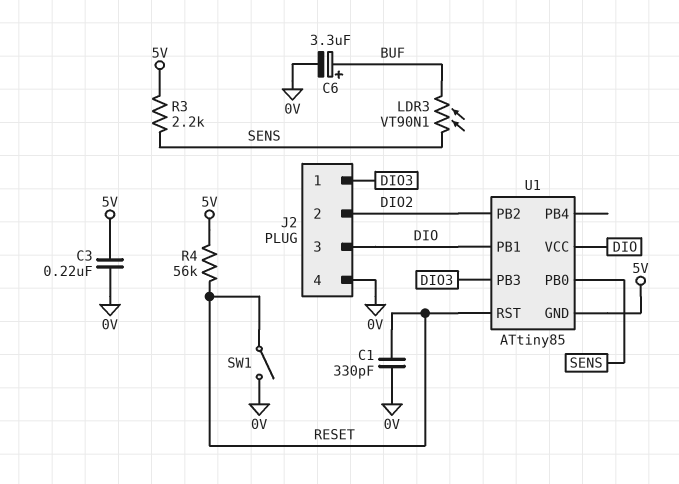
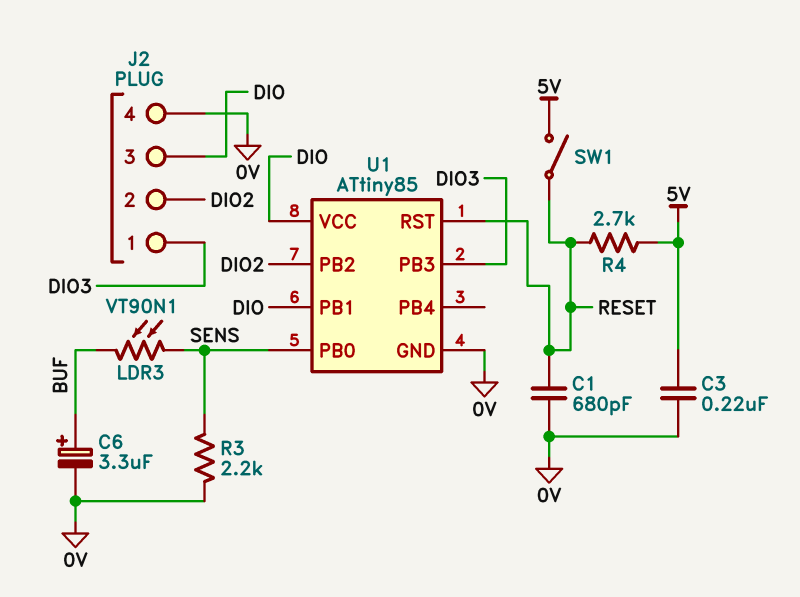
C1: 330pF (0V, RESET) -> 680pF (0V, RESET)
R3: 2.2k (5V, SENS) -> 2.2k (0V, SENS)
R4: 56k (5V, RESET) -> 2.7k (5V, RESET)
SW1: switch (0V, RESET) -> switch (5V, RESET)
U1 pin GND: 5V -> 0V

